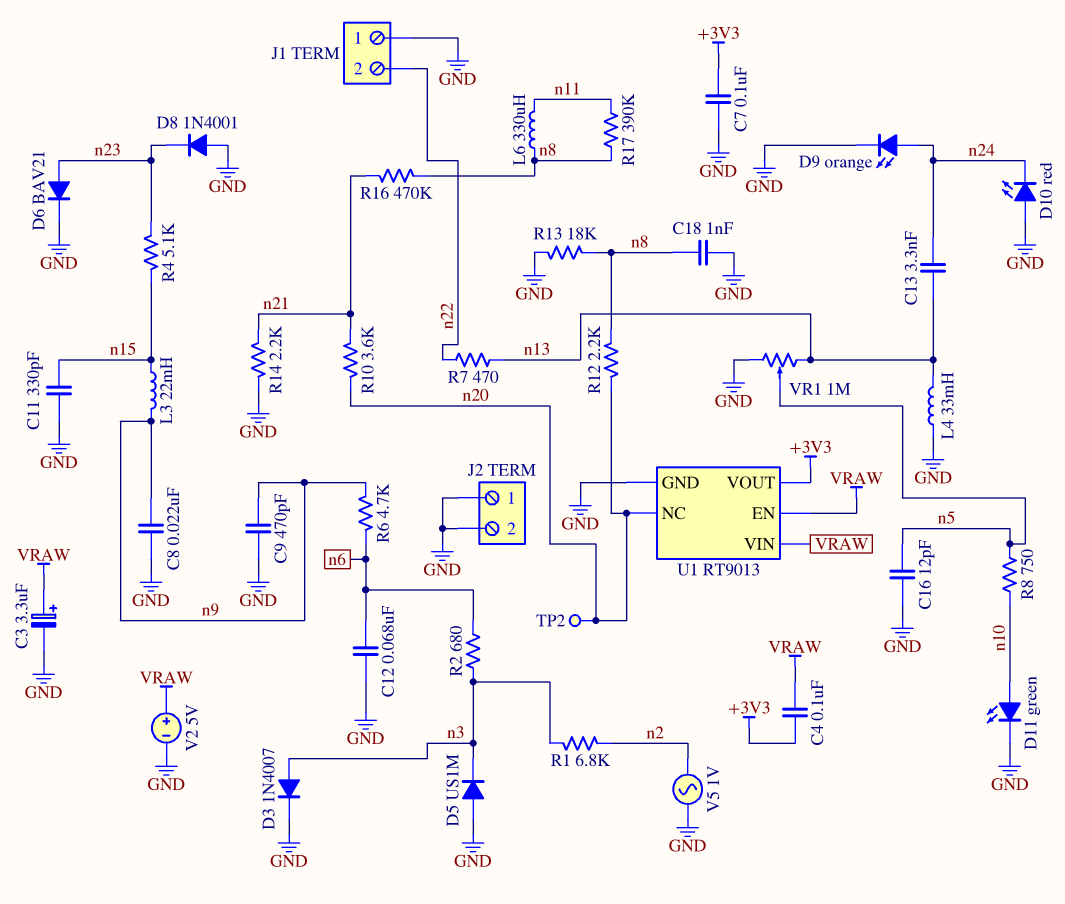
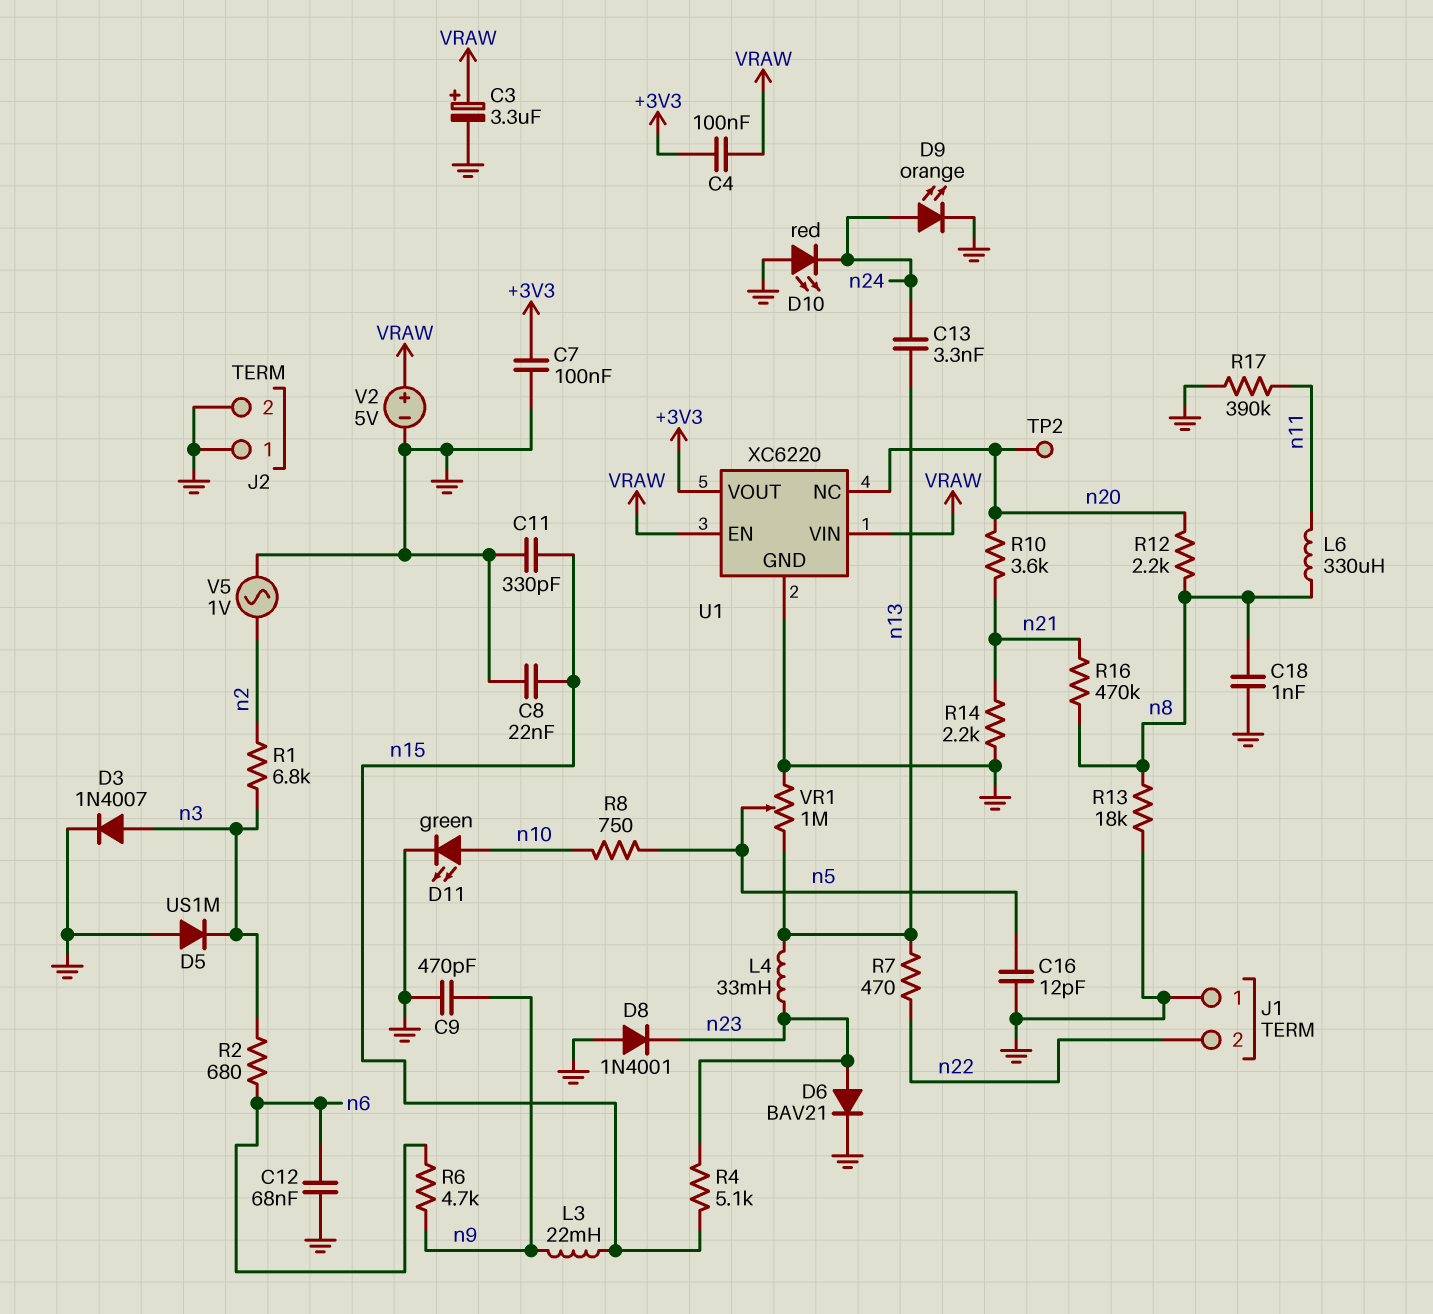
C8: 22nF (GND, n9) -> 22nF (GND, n15)
L4: 33mH (GND, n13) -> 33mH (n13, n23)
R17: 390k (n8, n11) -> 390k (GND, n11)
U1: RT9013 -> XC6220

